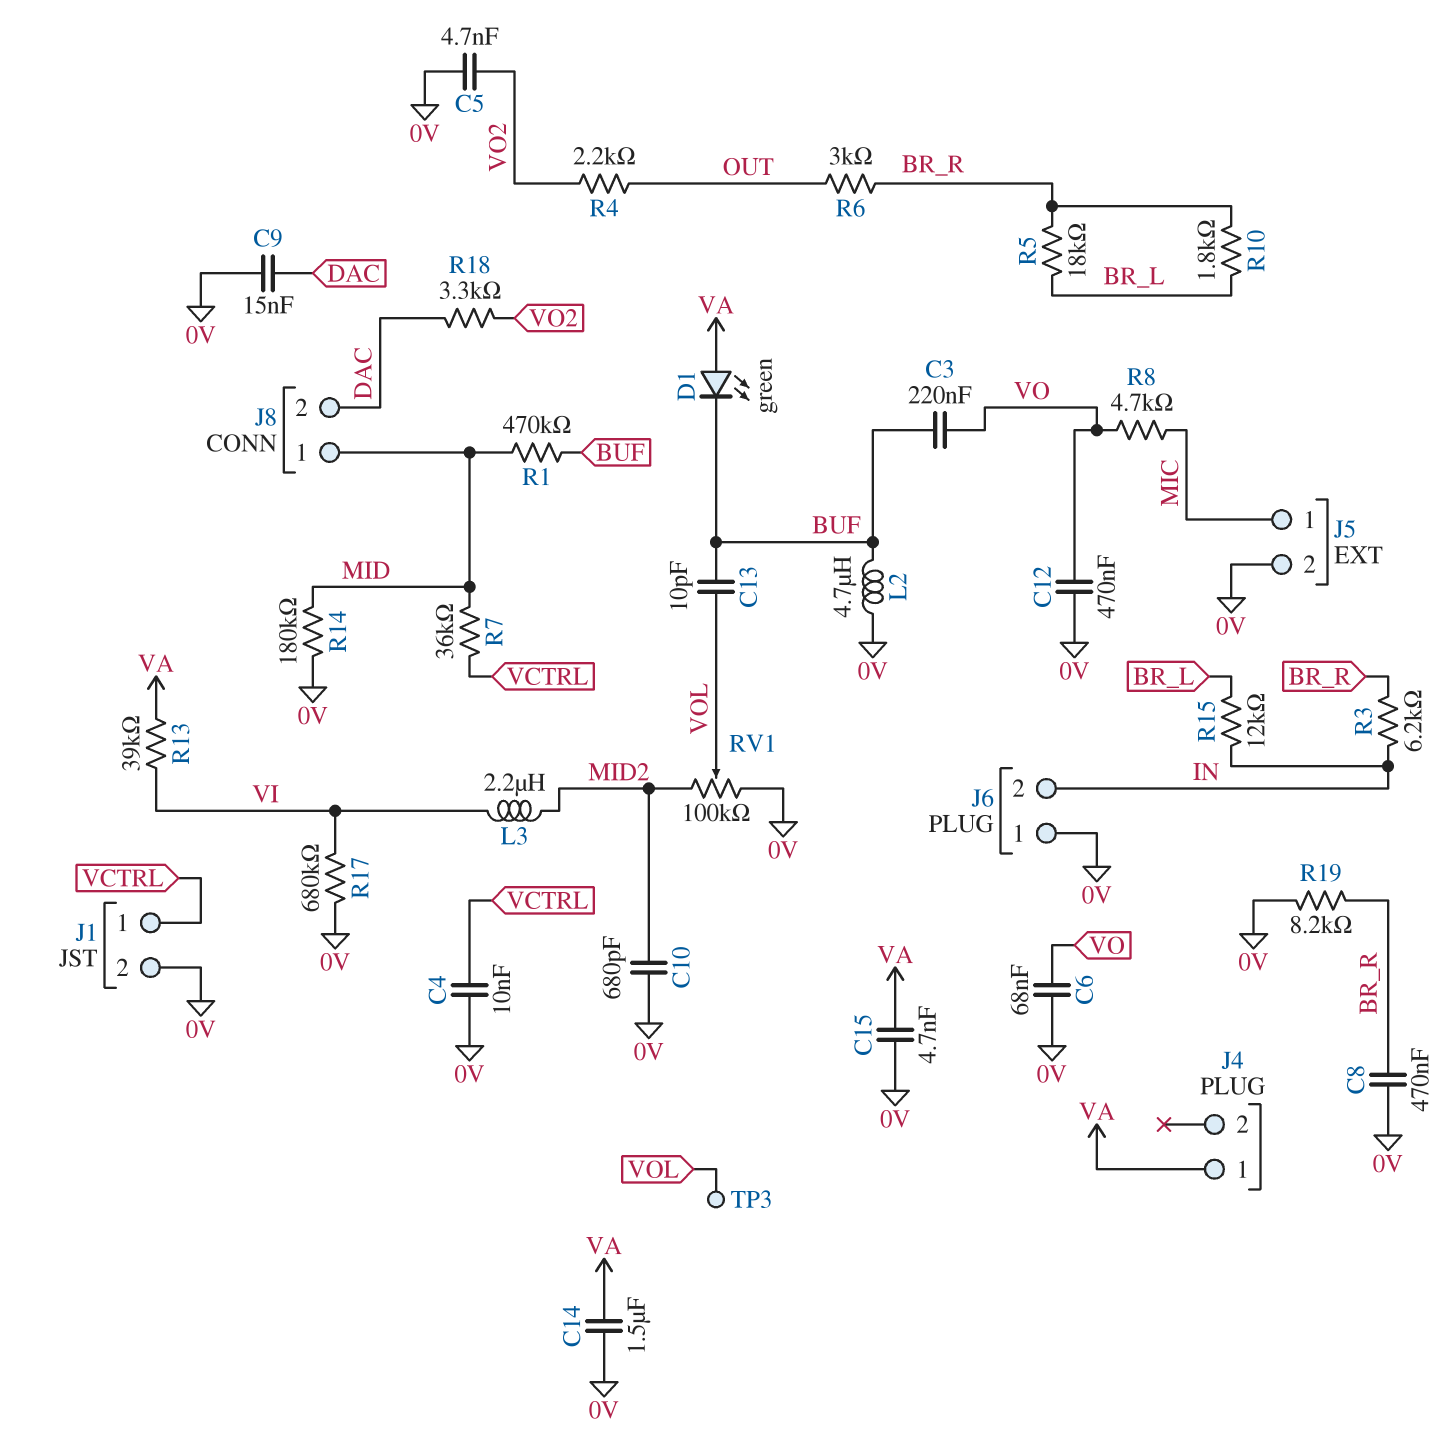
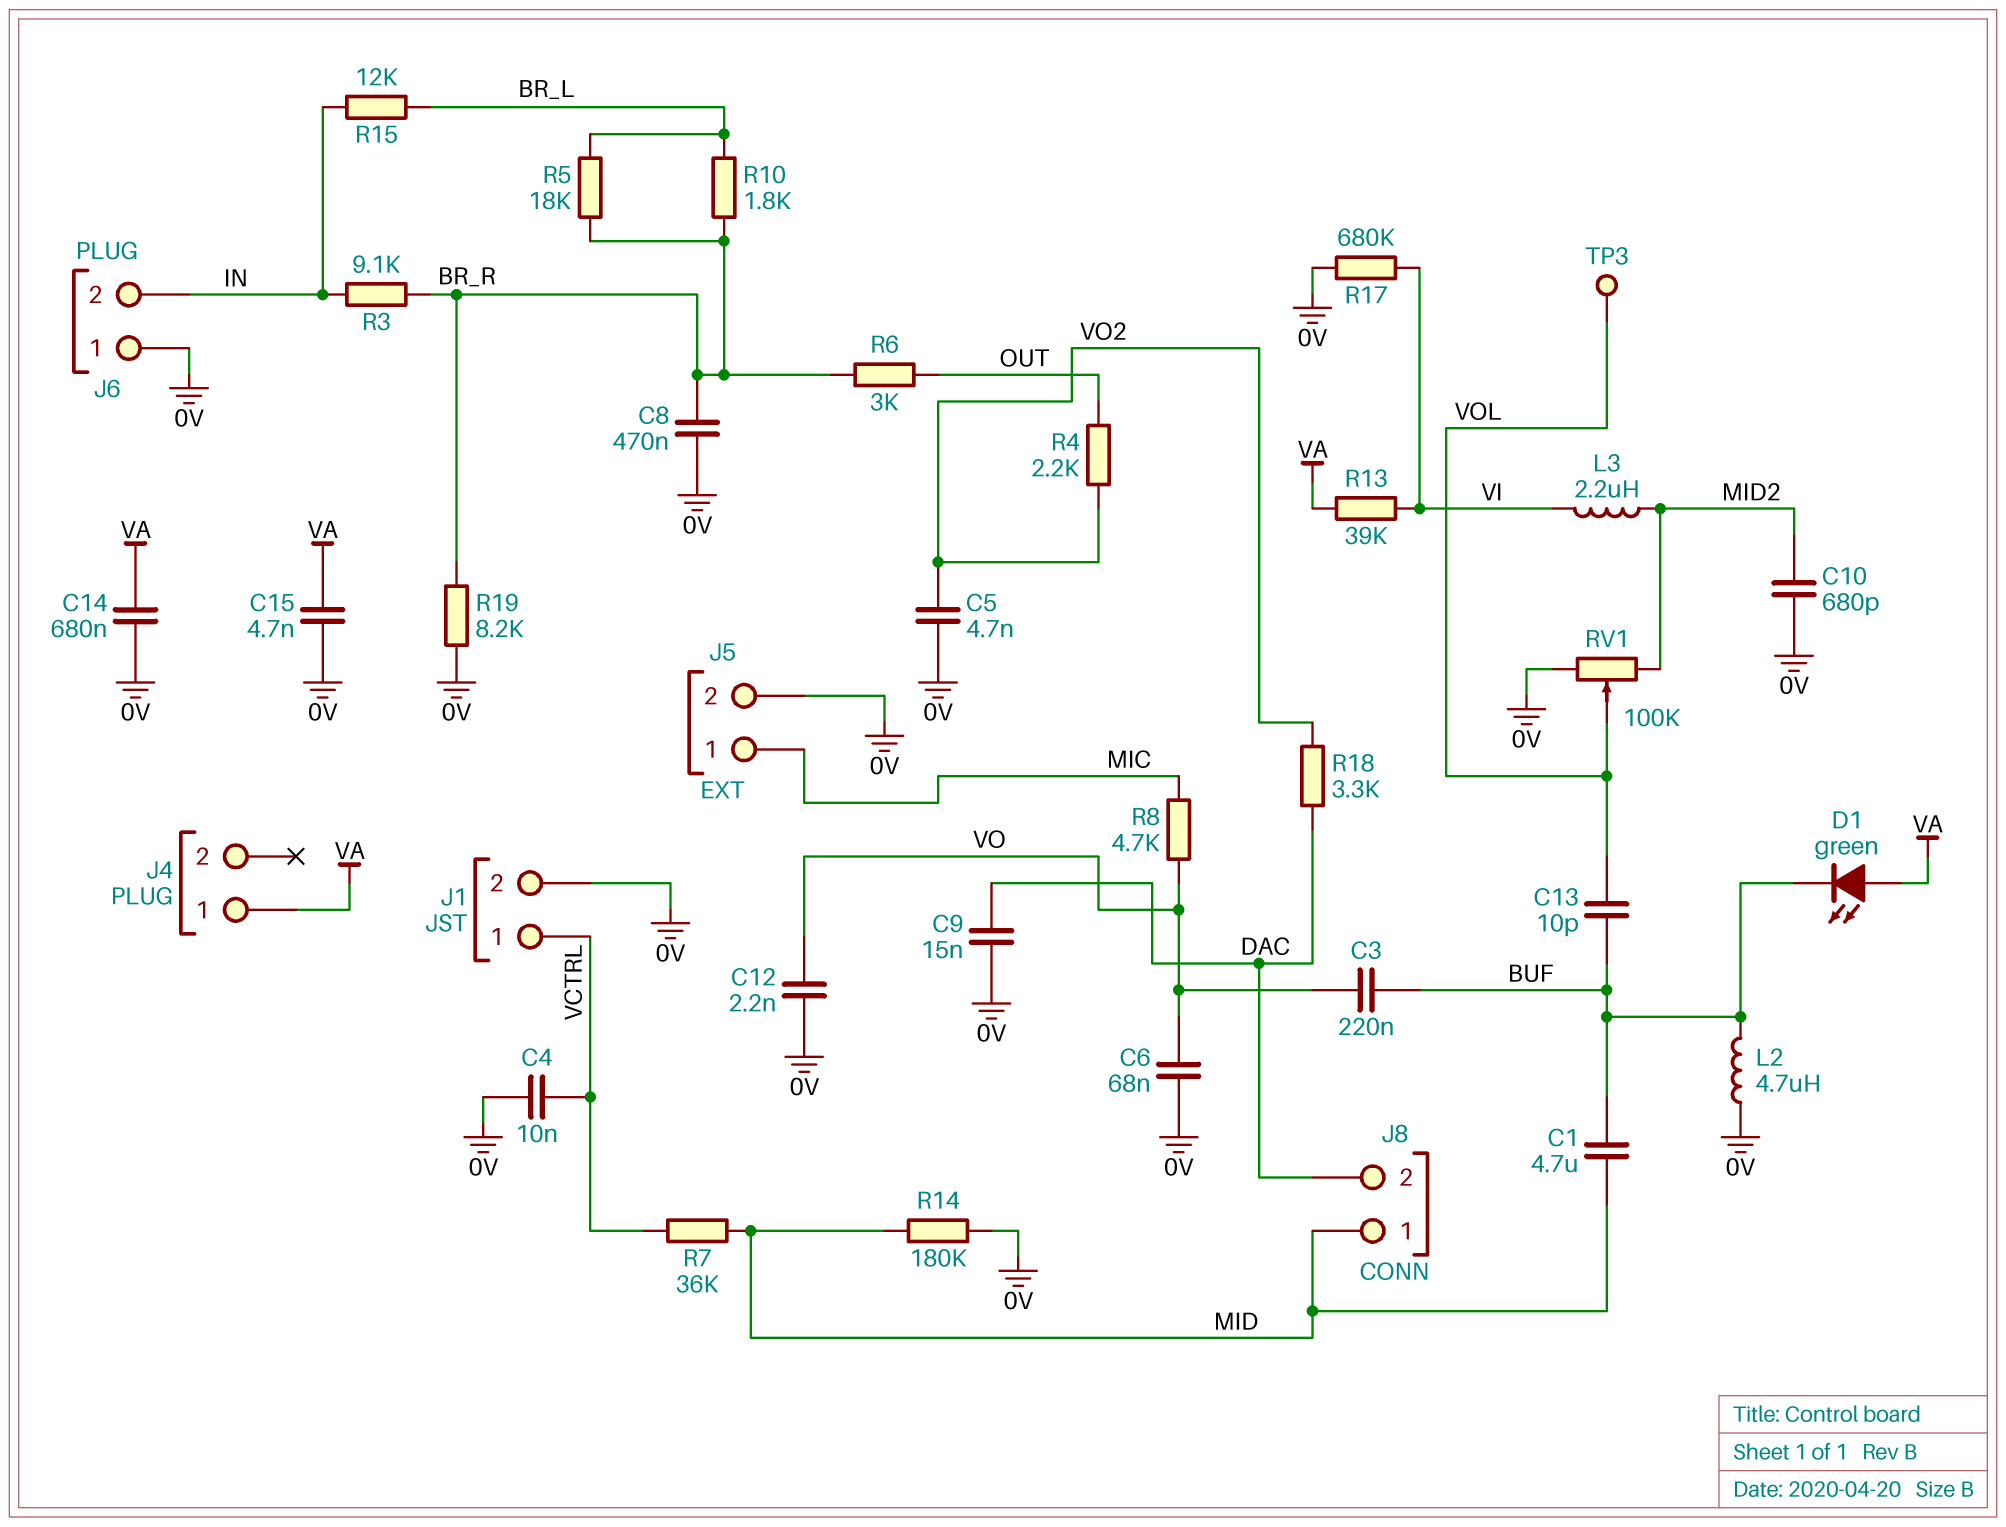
C1: none -> 4.7uF (BUF, MID)
C12: 470nF (0V, VO) -> 2.2nF (0V, VO)
C14: 1.5uF (0V, VA) -> 680nF (0V, VA)
R1: 470k (BUF, MID) -> none
R3: 6.2k (BR_R, IN) -> 9.1k (BR_R, IN)

